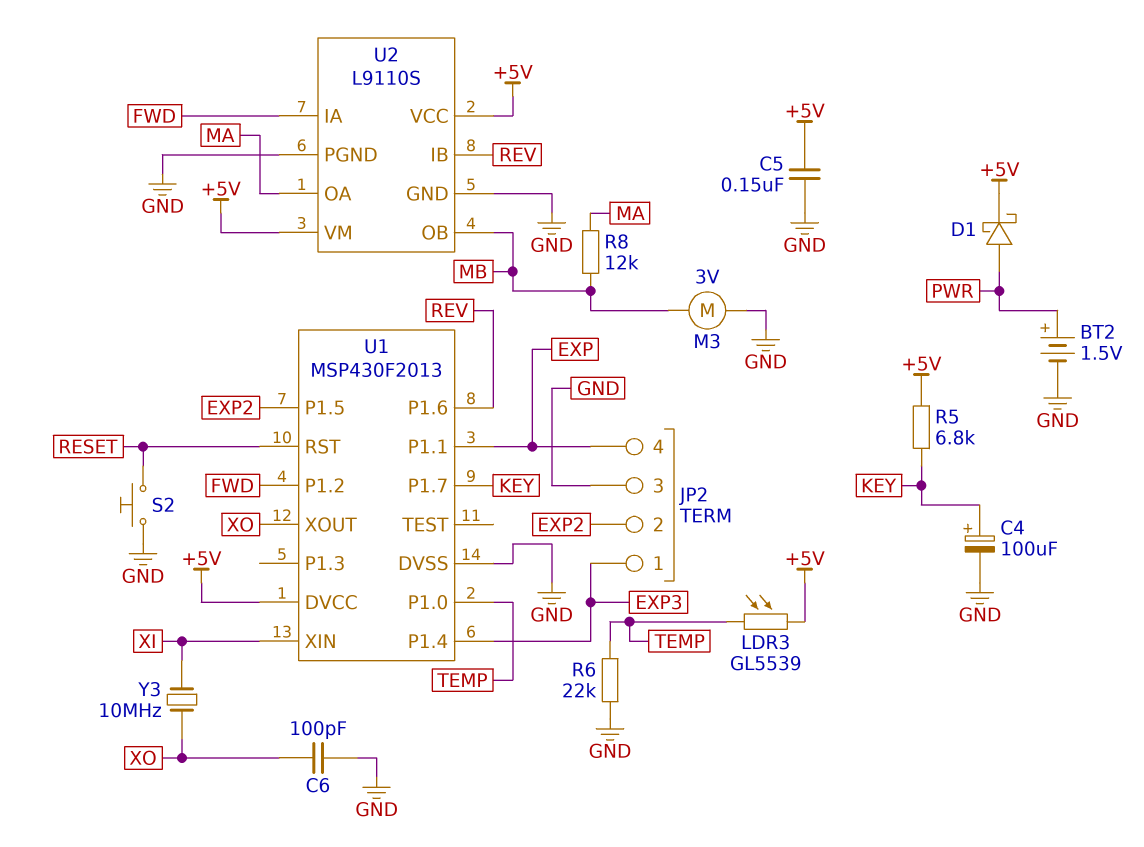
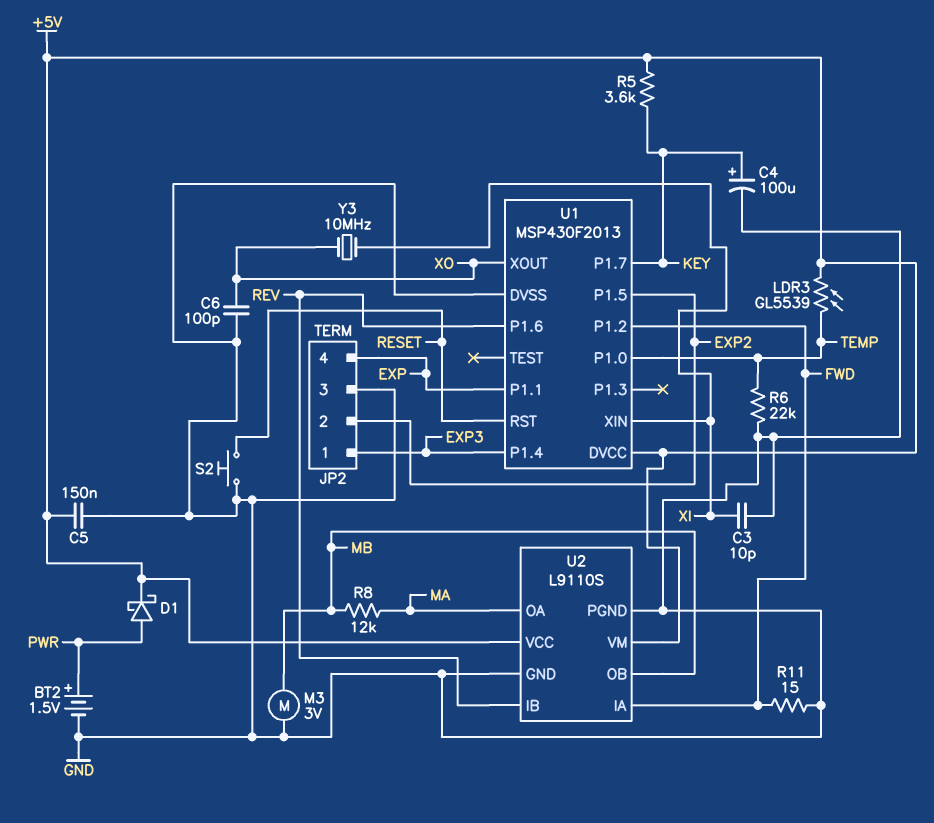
C3: none -> 10pF (GND, XI)
R5: 6.8k (+5V, KEY) -> 3.6k (+5V, KEY)
R11: none -> 15 (FWD, GND)

